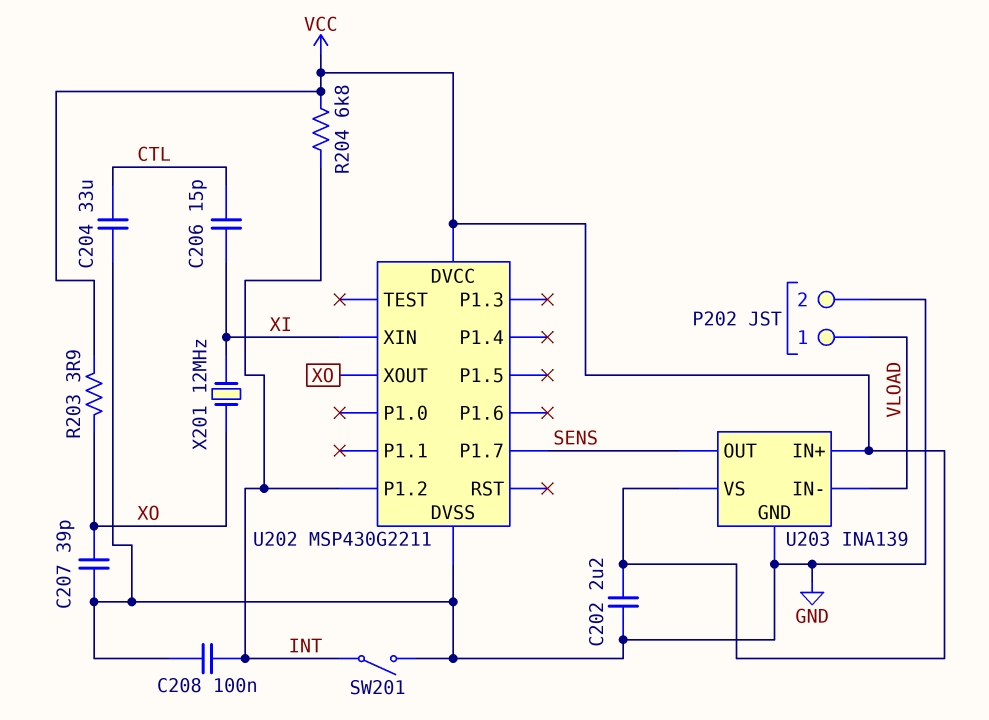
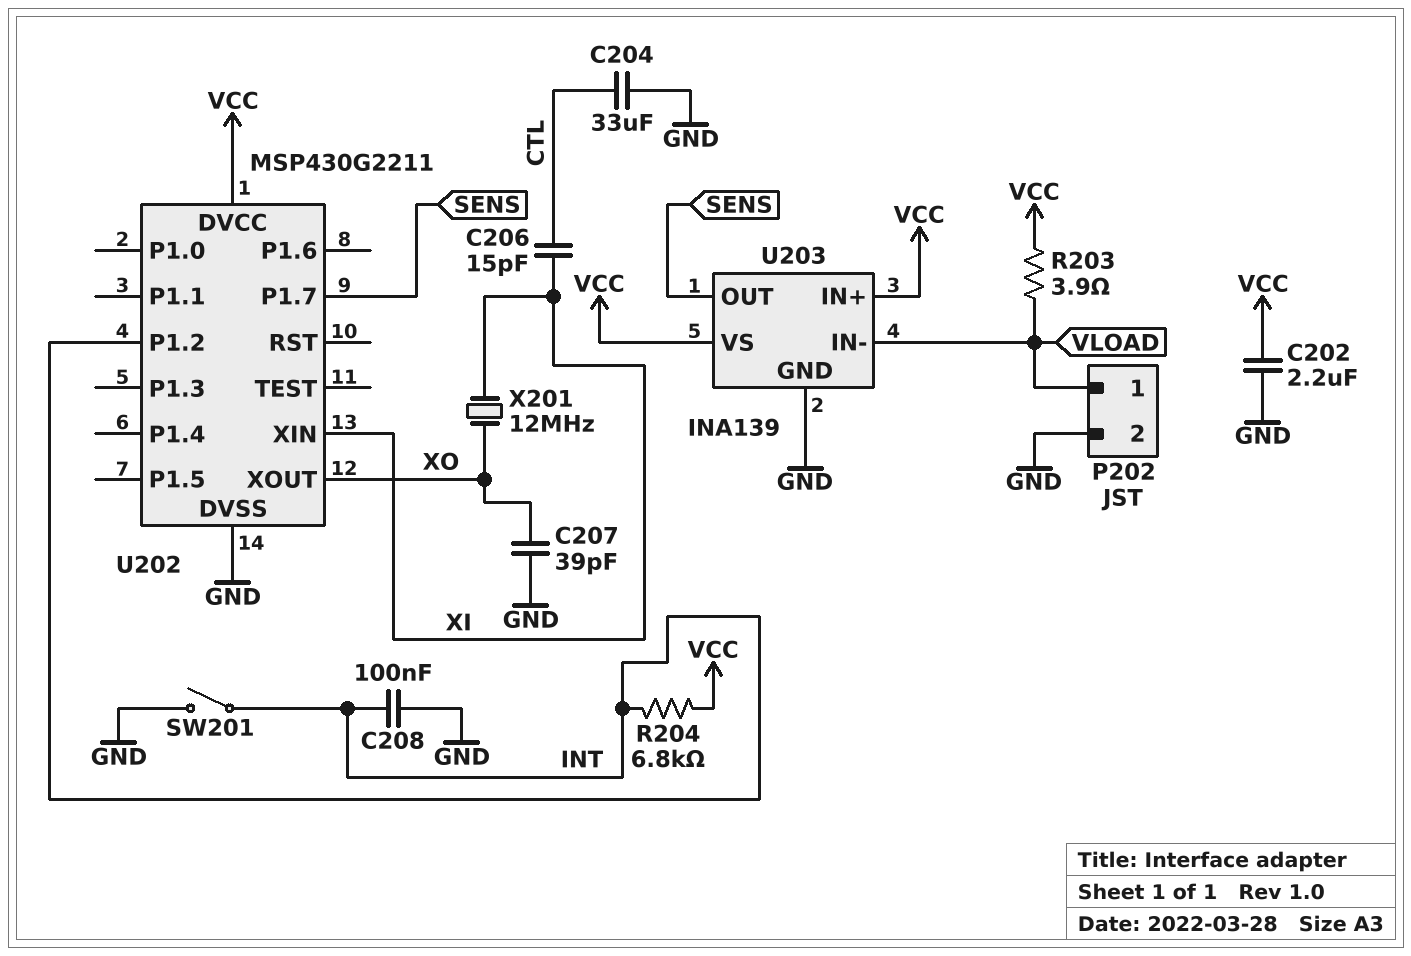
R203: 3.9 (VCC, XO) -> 3.9 (VCC, VLOAD)

